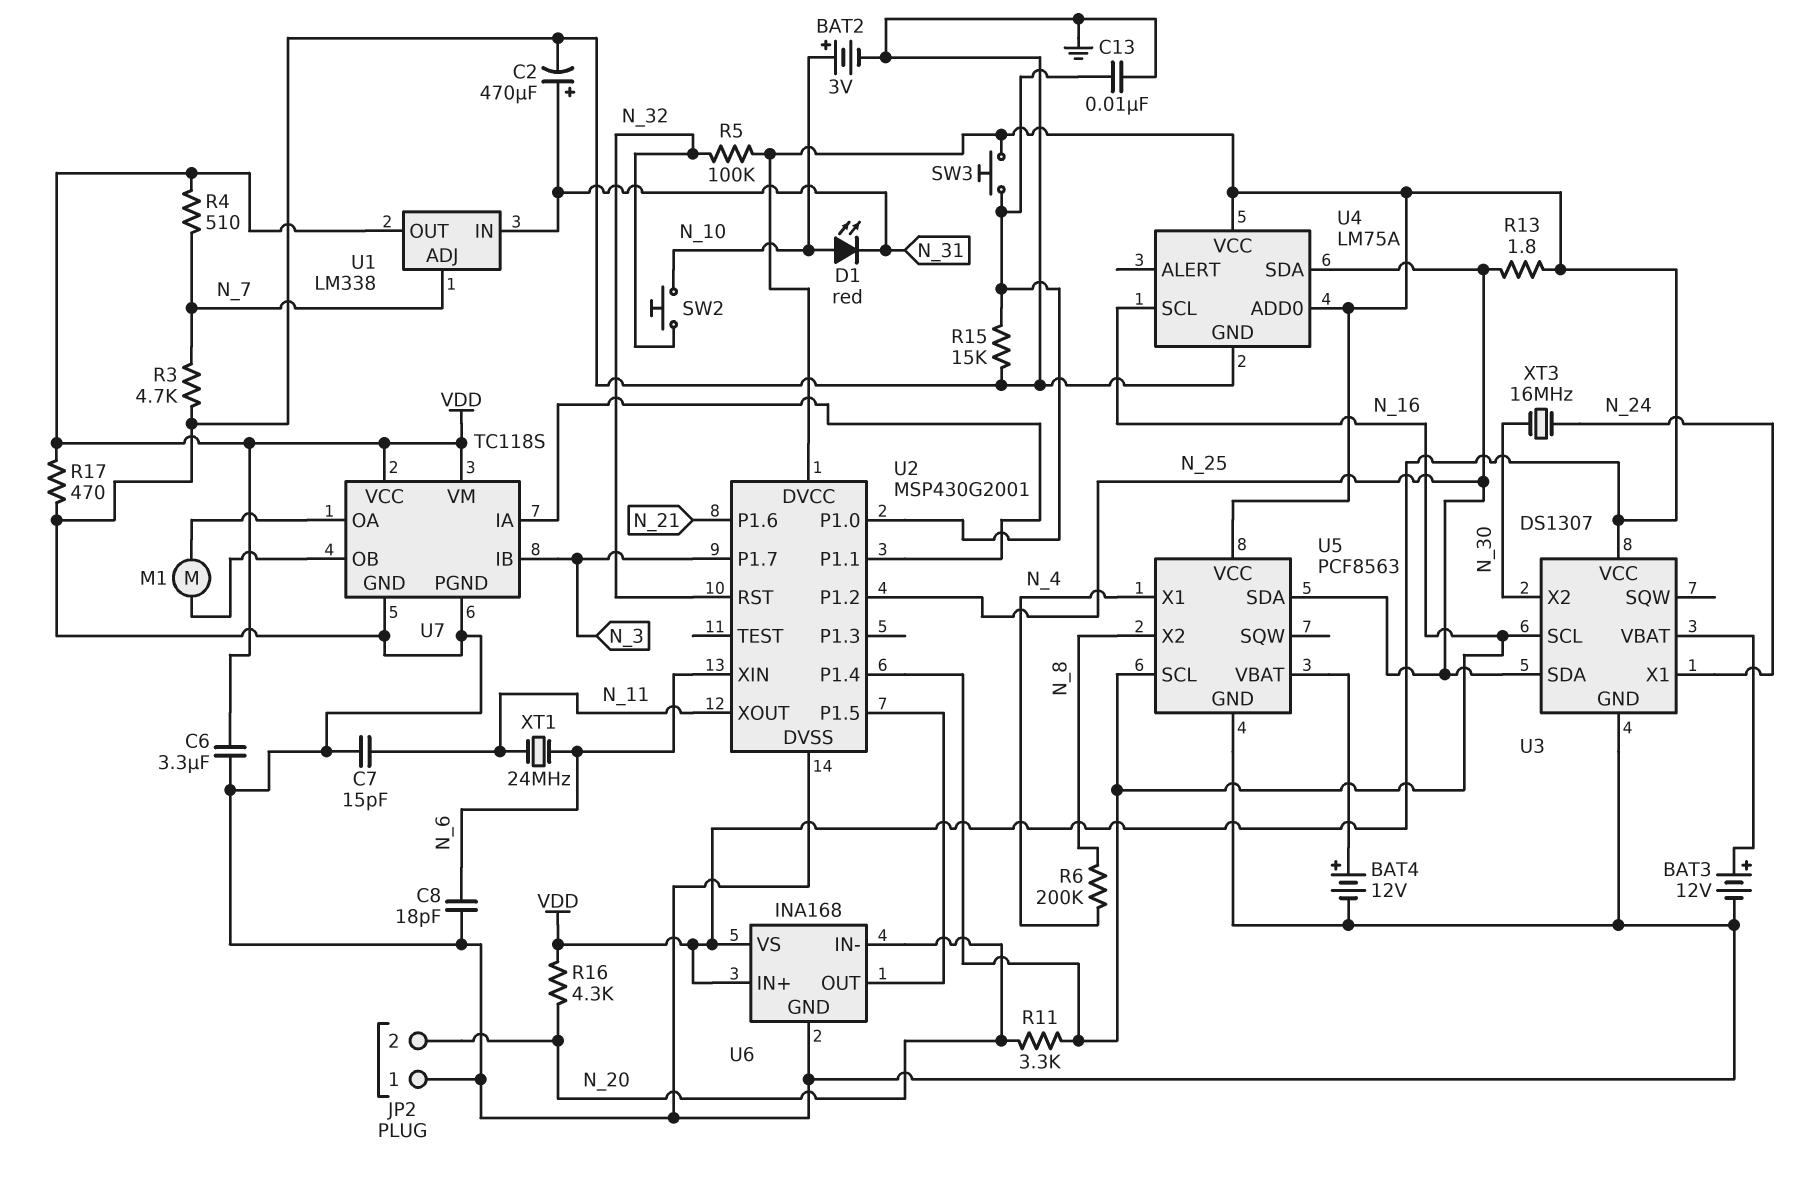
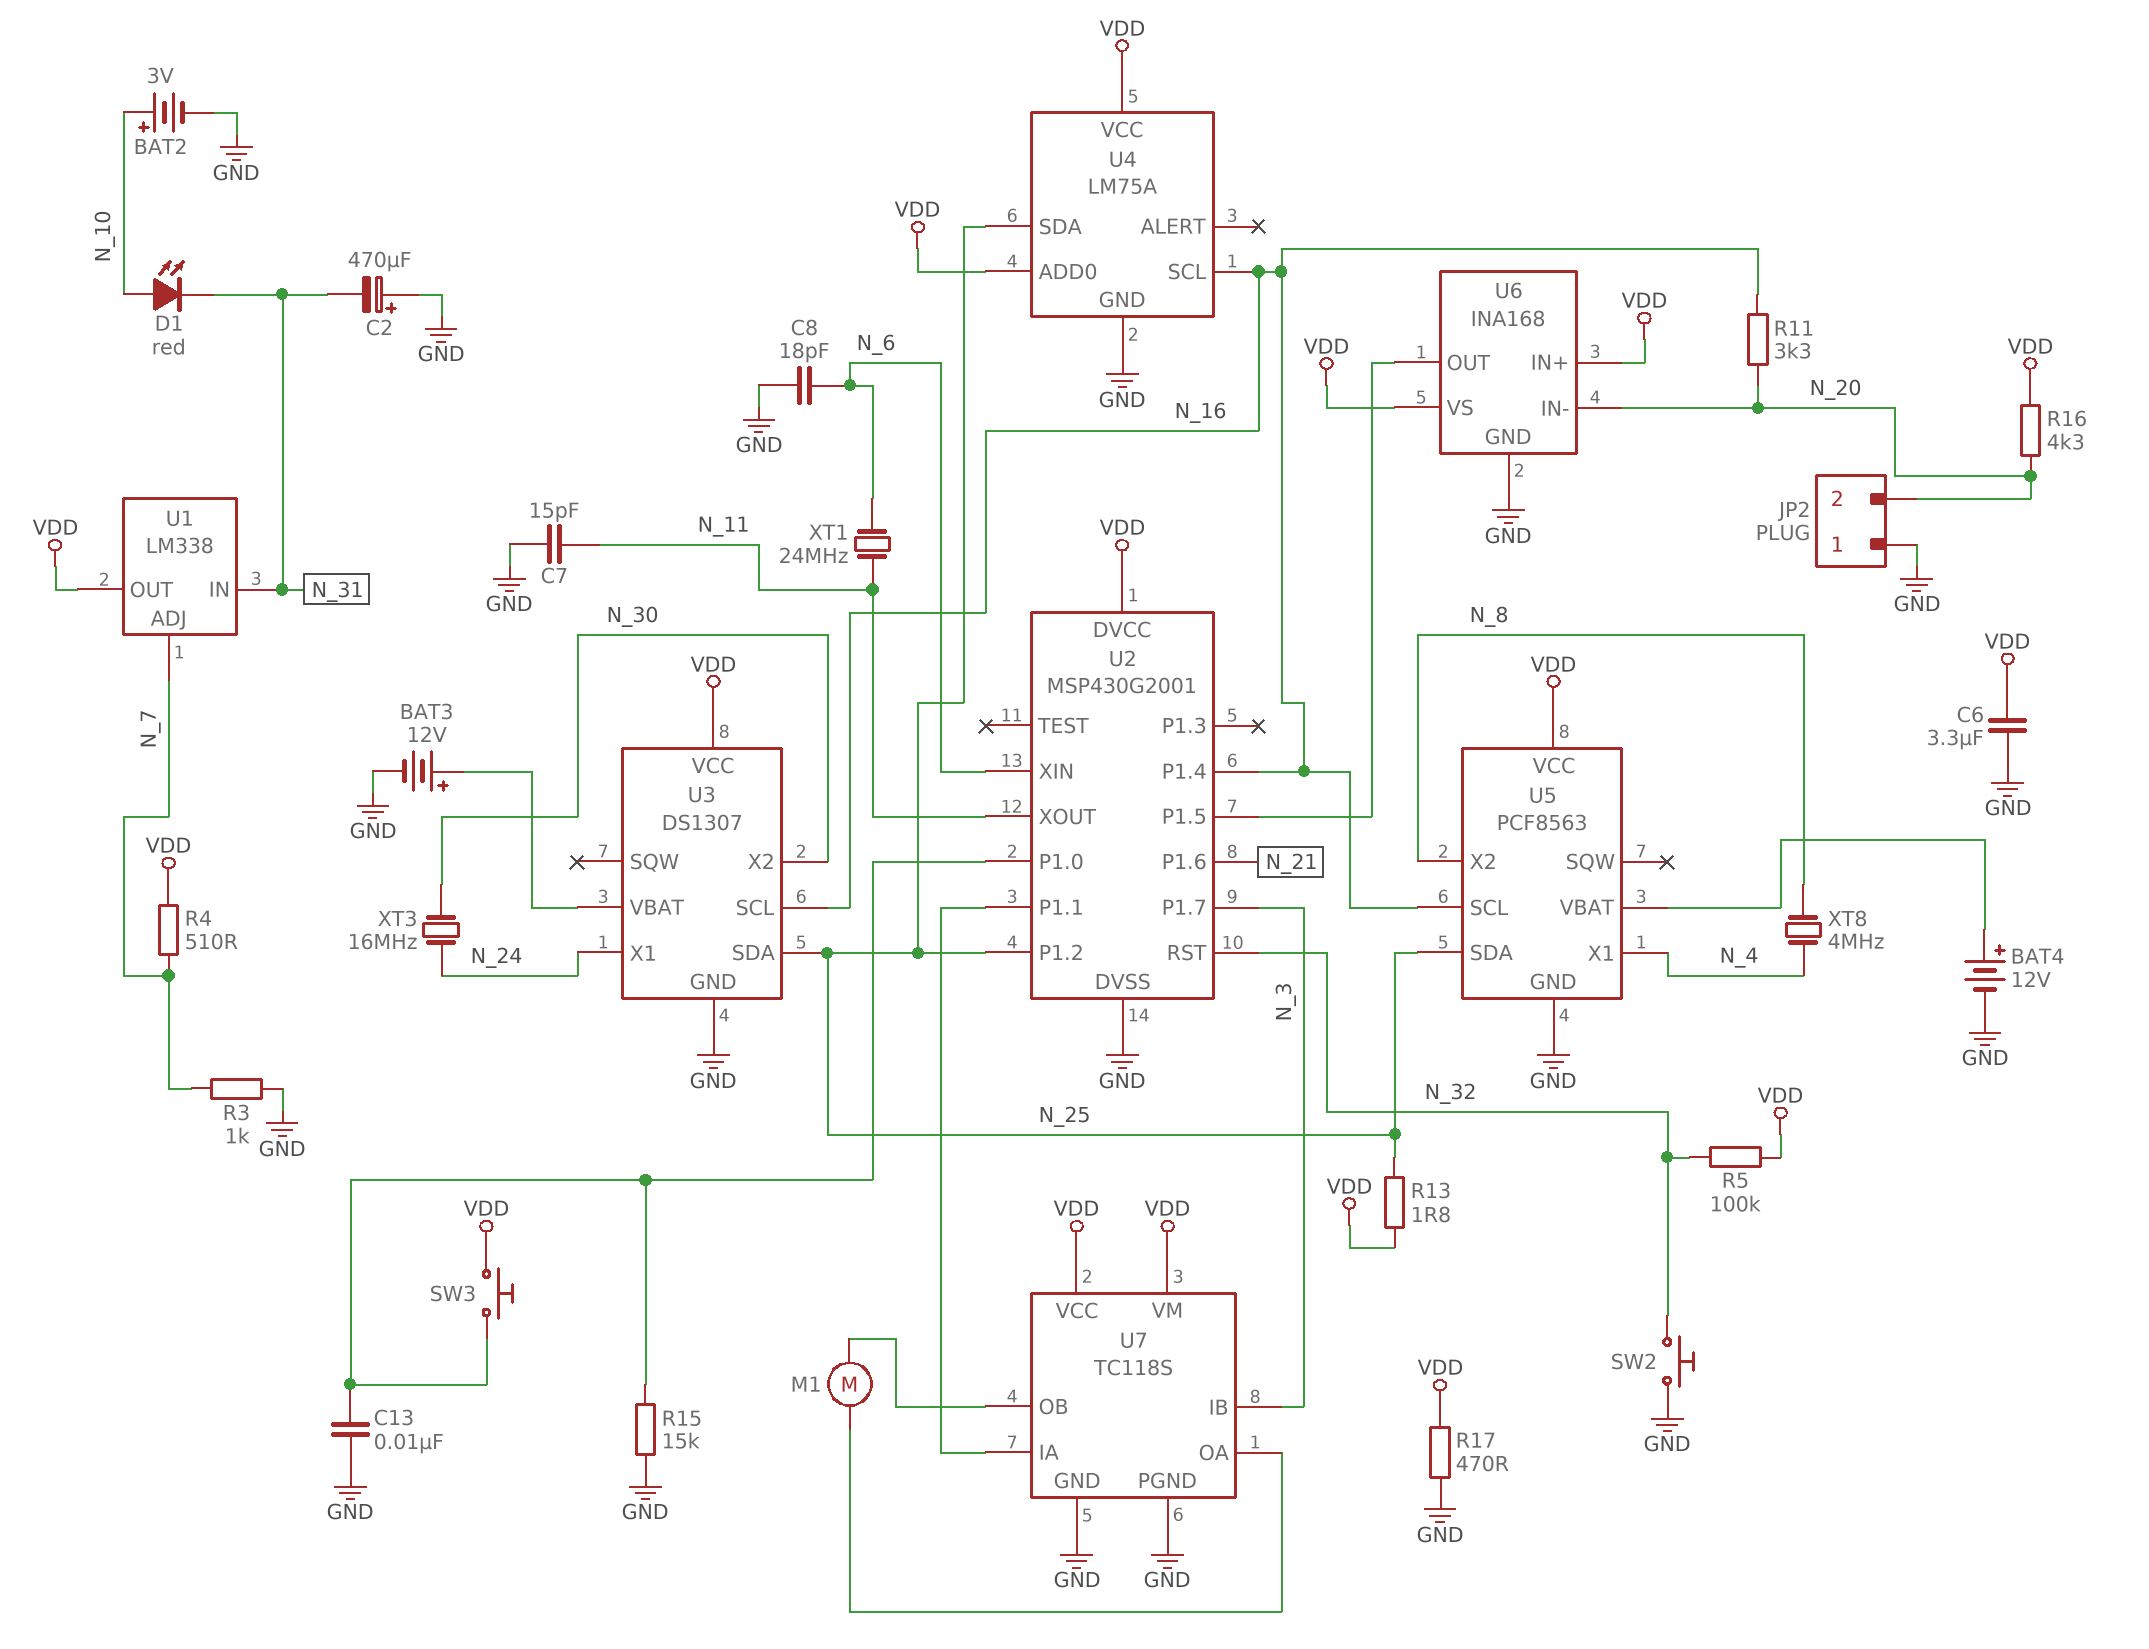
C2: 470uF (plus N_31, minus GND) -> 470uF (plus GND, minus N_31)
R3: 4.7k (GND, N_7) -> 1k (GND, N_7)
R6: 200k (N_4, N_8) -> none
SW2: button (N_10, N_32) -> button (GND, N_32)
XT8: none -> 4MHz (N_4, N_8)

